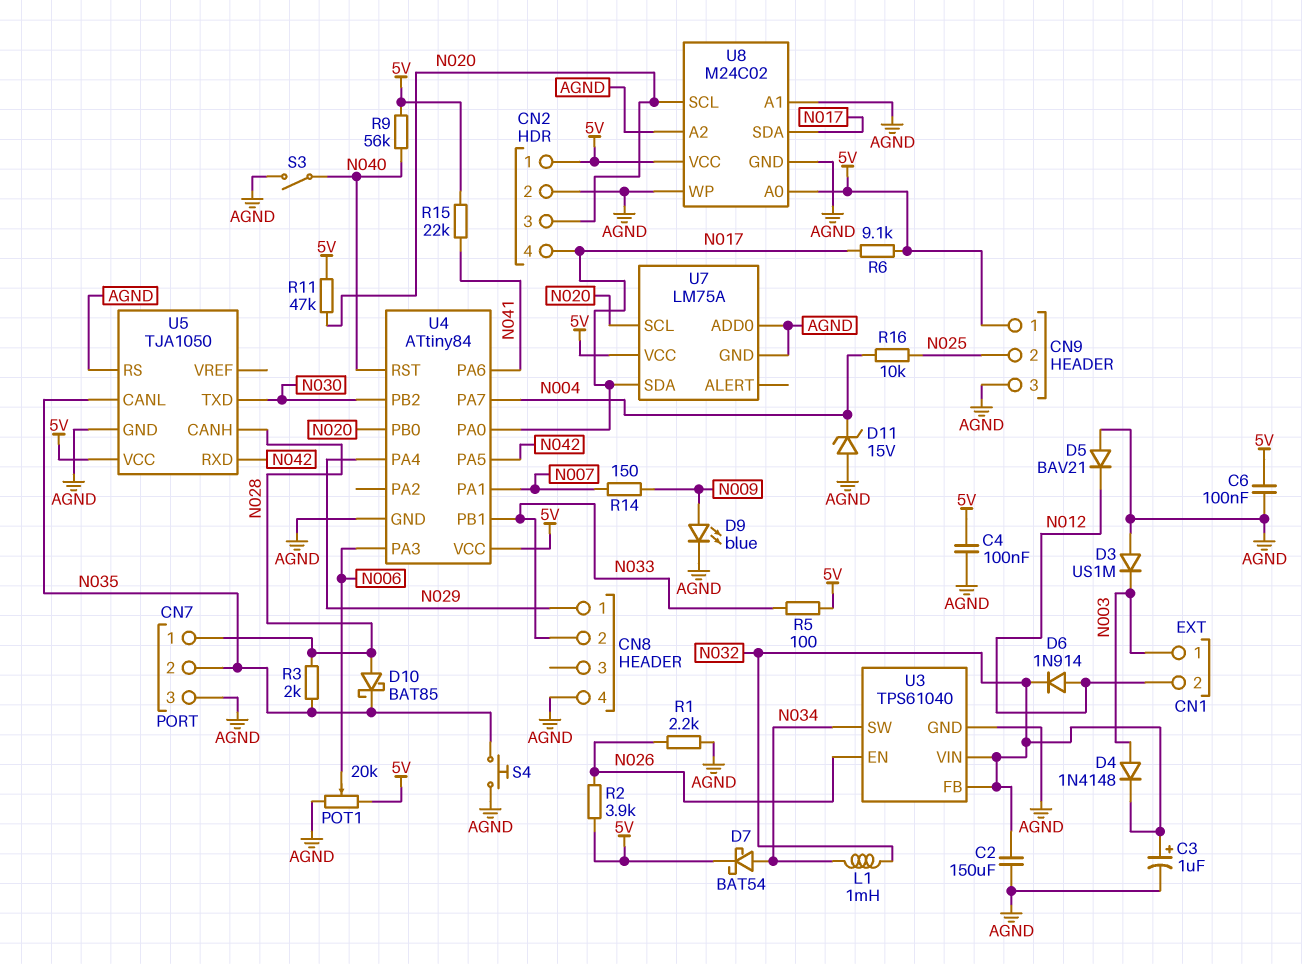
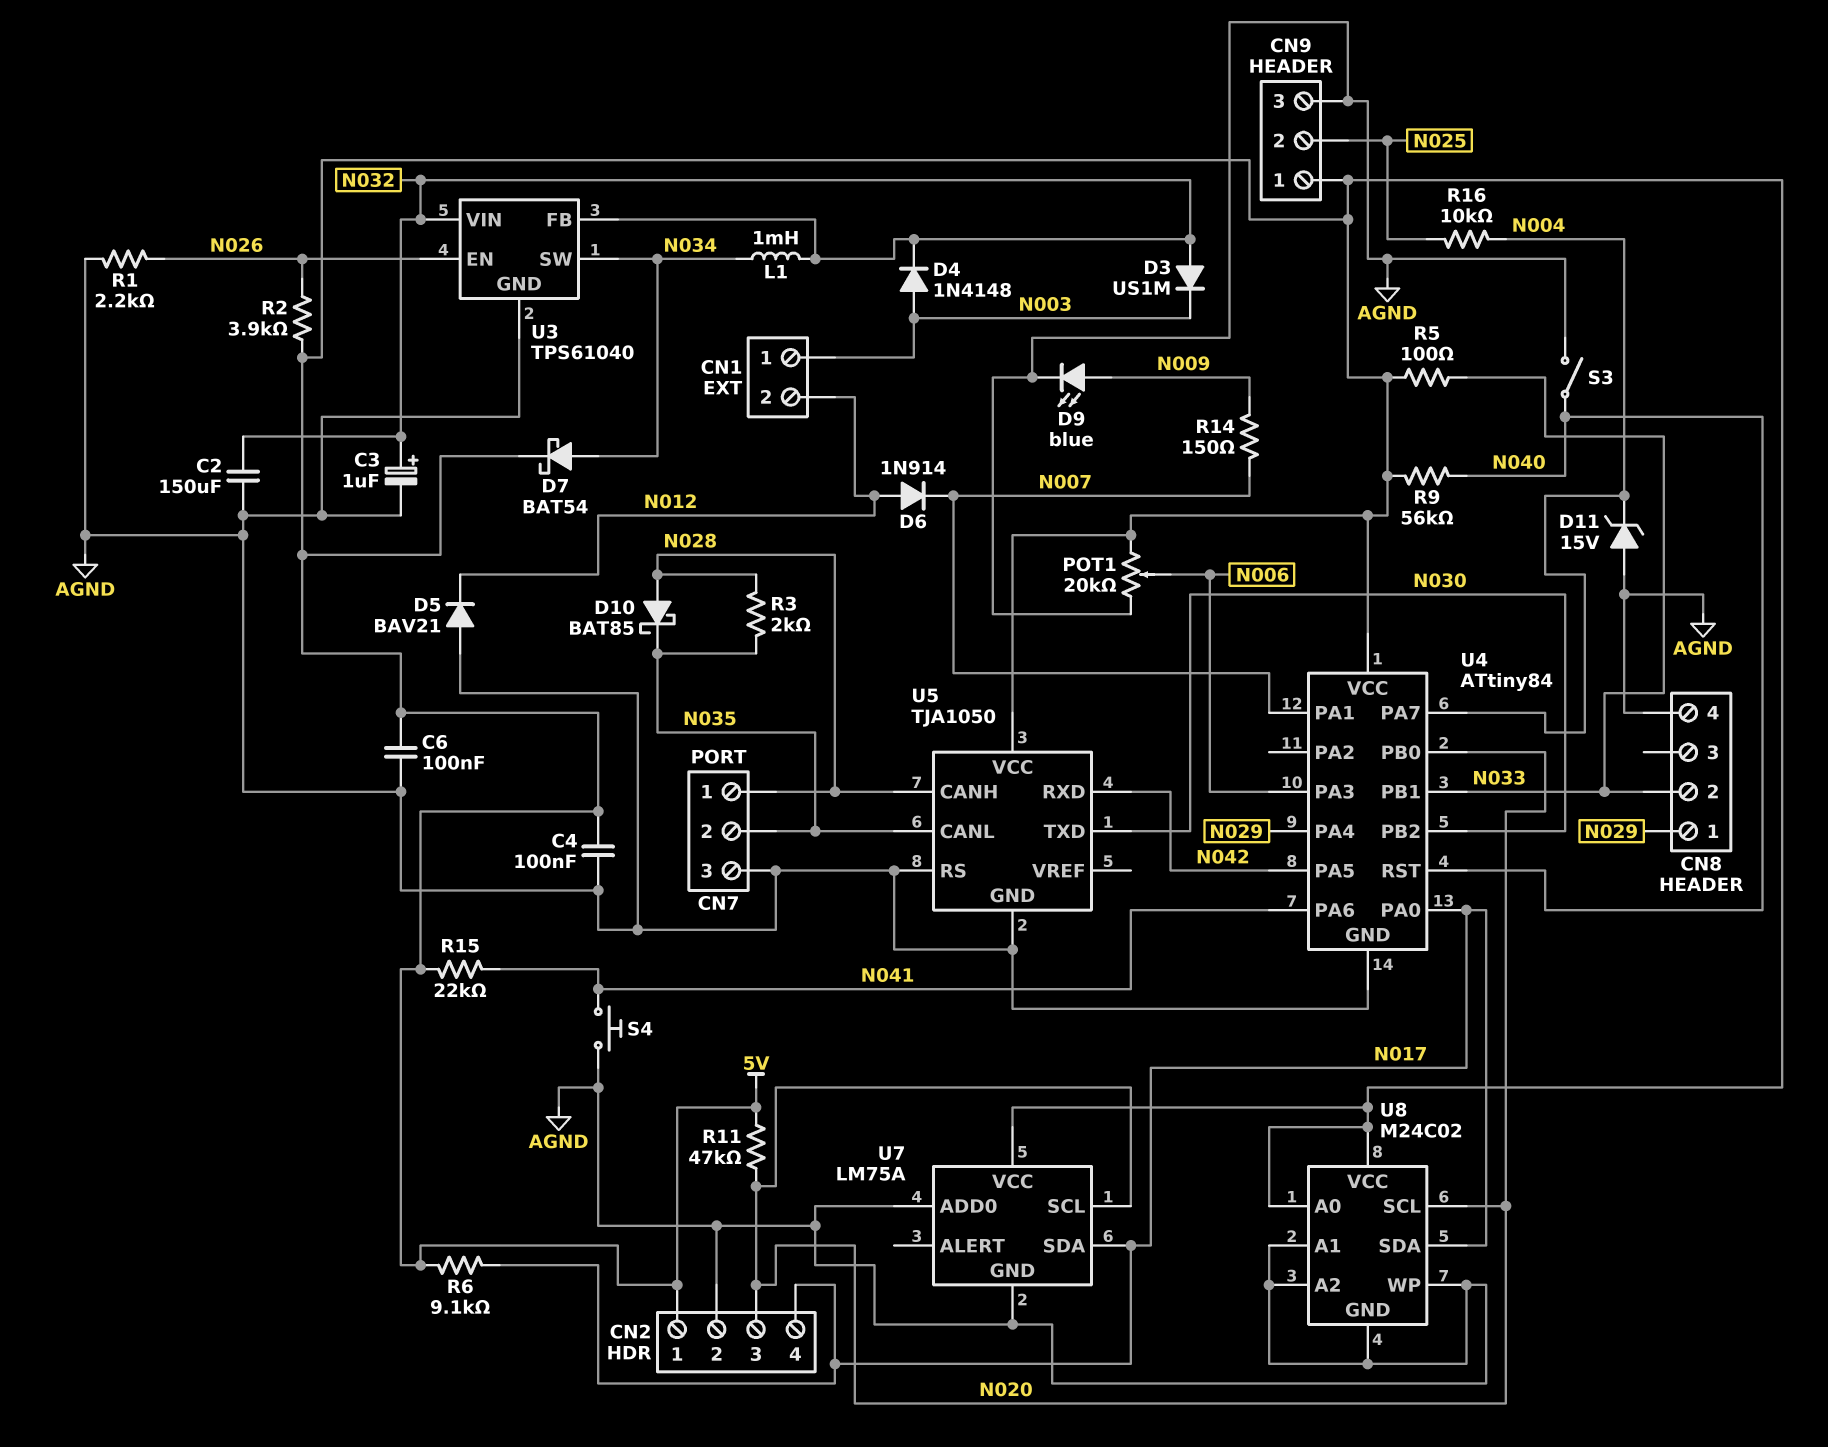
D3: diode US1M (A AGND, K N003) -> diode US1M (A N032, K N003)
D6: diode 1N914 (A N012, K N032) -> diode 1N914 (A N012, K N007)
S4: button (AGND, N035) -> button (AGND, N041)

